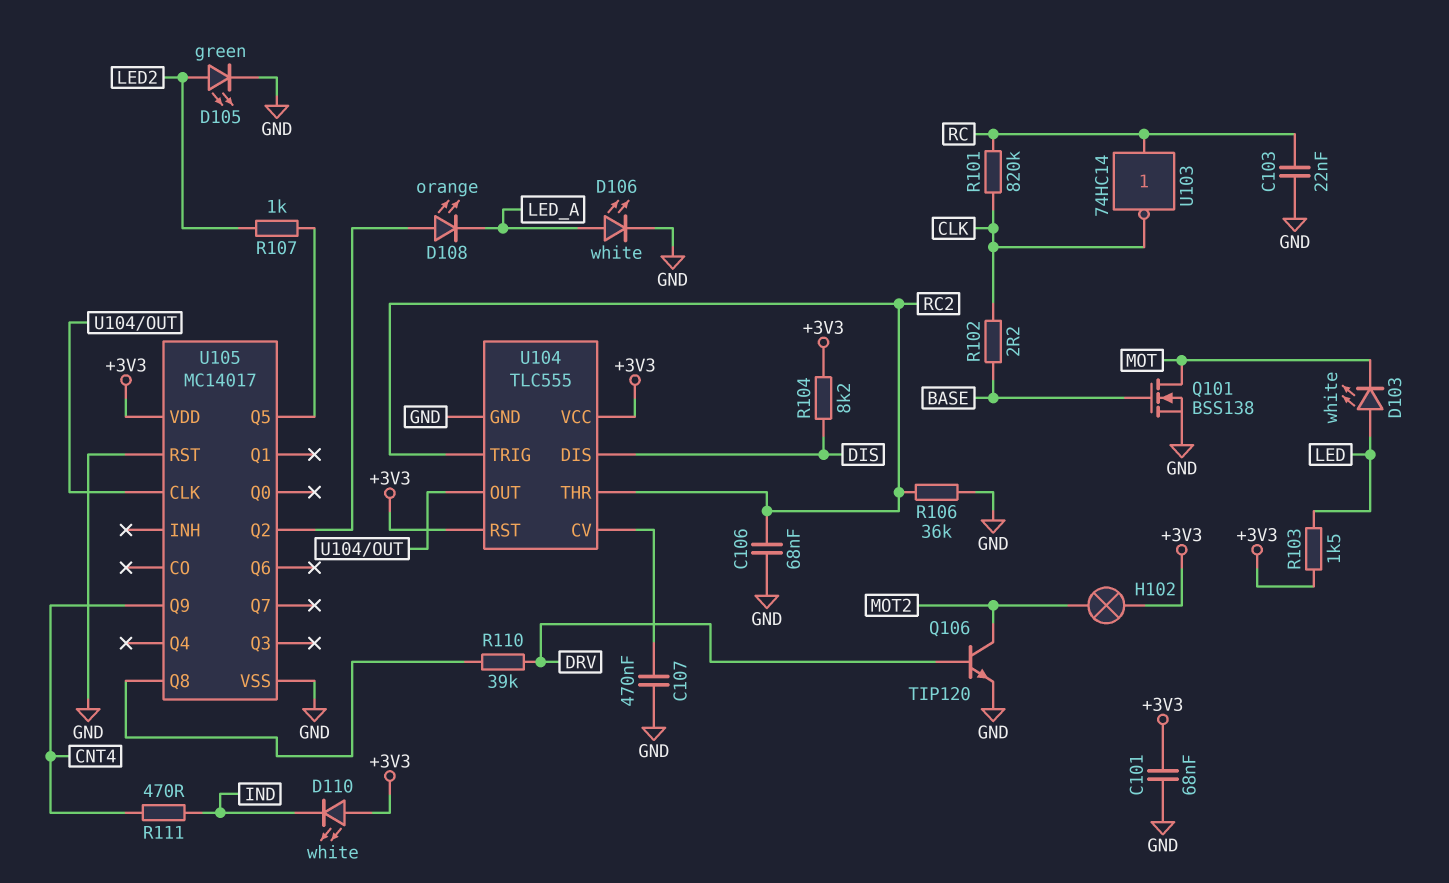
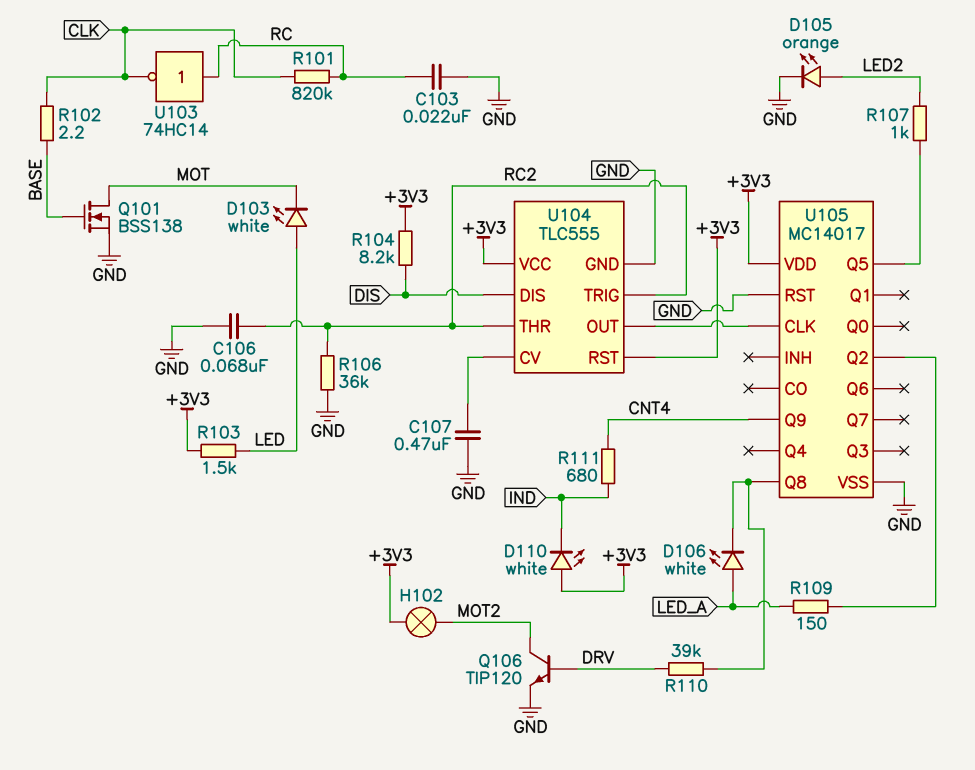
C101: 68nF (+3V3, GND) -> none
D105: LED green (A LED2, K GND) -> LED orange (A LED2, K GND)
D106: LED white (A LED_A, K GND) -> LED white (A LED_A, K U105/Q8)
D108: LED orange (A U105/Q2, K LED_A) -> none
R109: none -> 150 (LED_A, U105/Q2)
R111: 470 (CNT4, IND) -> 680 (CNT4, IND)

